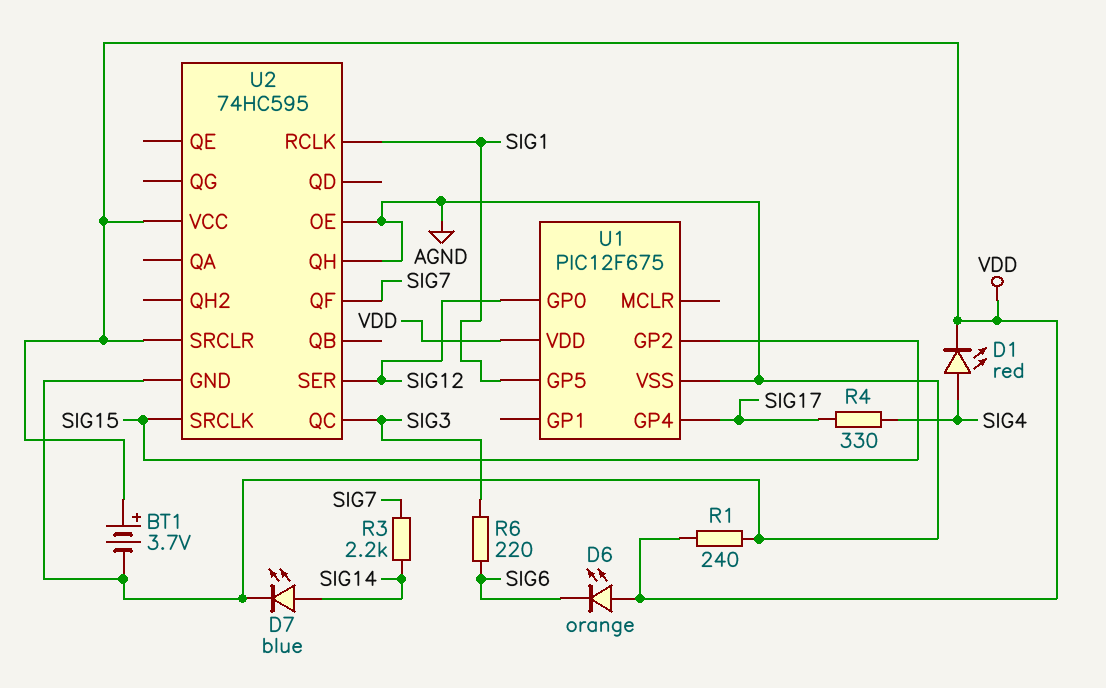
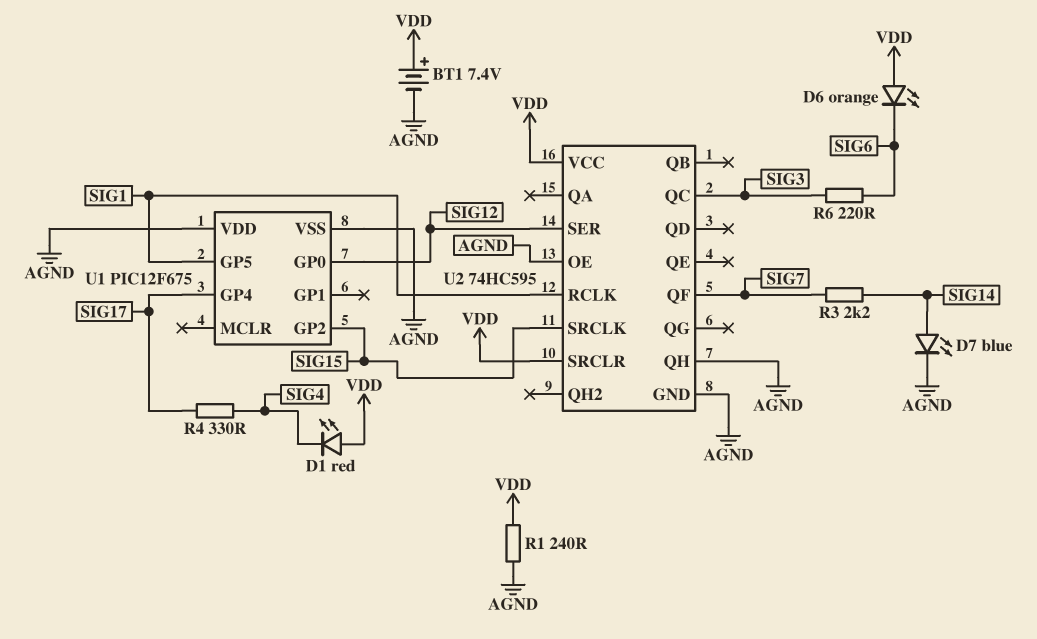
BT1: 3.7V (plus VDD, minus AGND) -> 7.4V (plus VDD, minus AGND)
D1: LED red (A SIG4, K VDD) -> LED red (A VDD, K SIG4)
U1 pin VDD: VDD -> AGND

